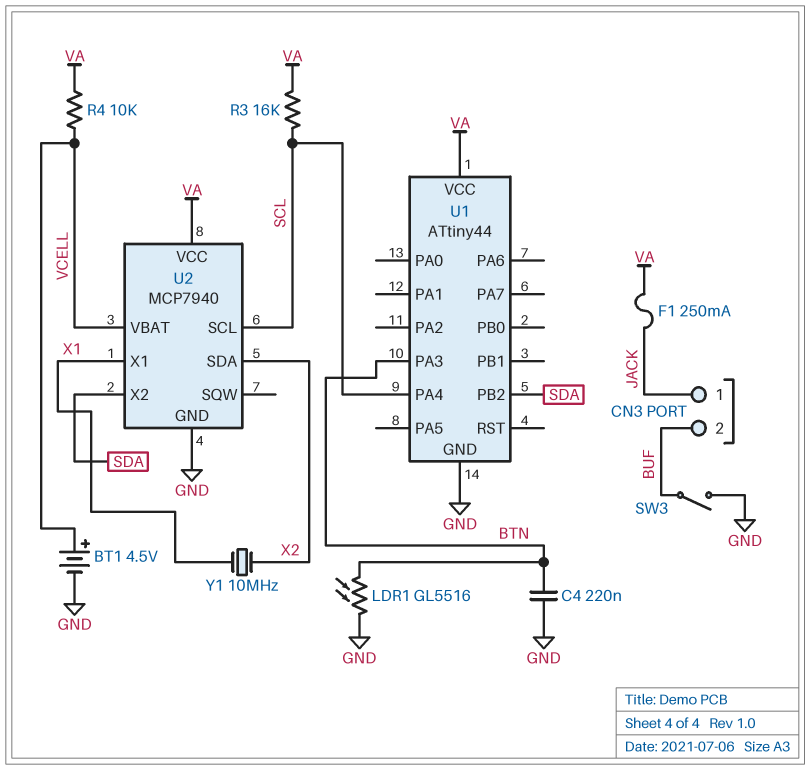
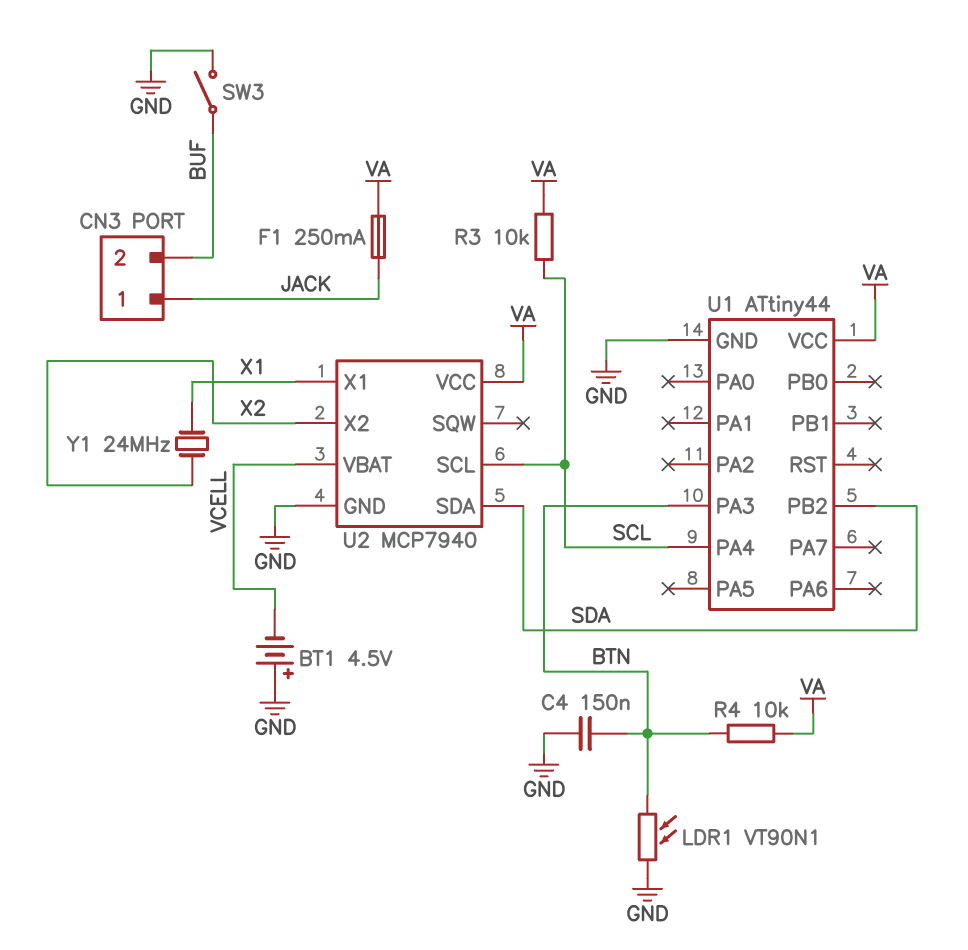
BT1: 4.5V (plus VCELL, minus GND) -> 4.5V (plus GND, minus VCELL)
C4: 220nF (BTN, GND) -> 150nF (BTN, GND)
LDR1: GL5516 (BTN, GND) -> VT90N1 (BTN, GND)
R3: 16k (SCL, VA) -> 10k (SCL, VA)
R4: 10k (VA, VCELL) -> 10k (BTN, VA)
U2 pin SDA: X2 -> SDA
U2 pin X2: SDA -> X2
Y1: 10MHz (X1, X2) -> 24MHz (X1, X2)

